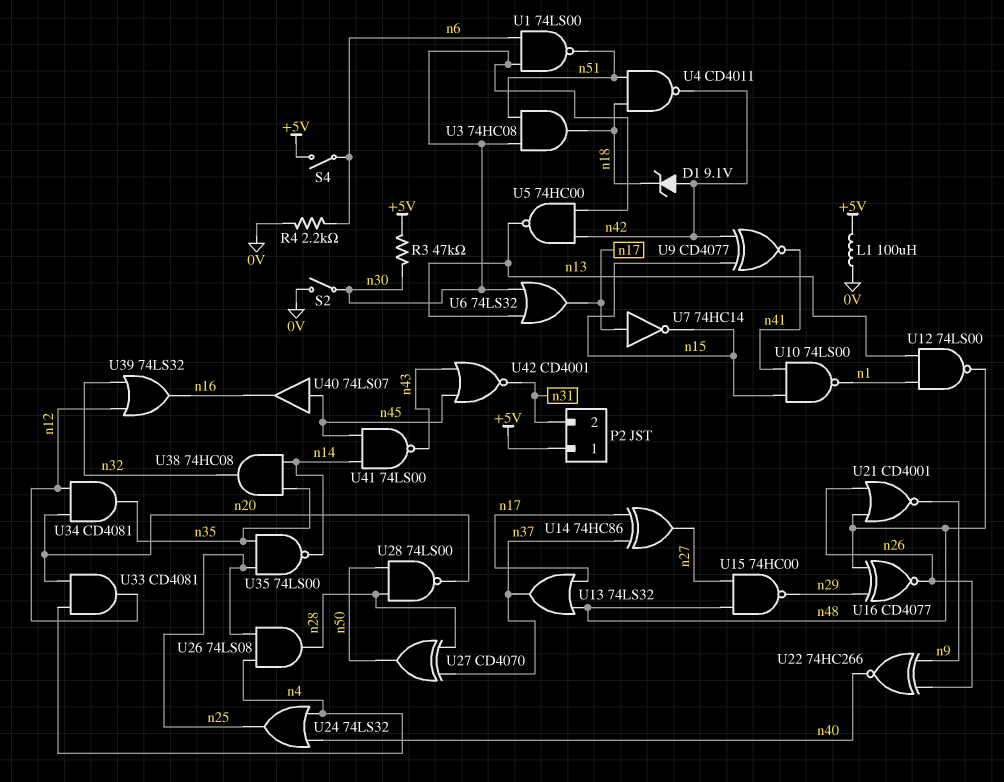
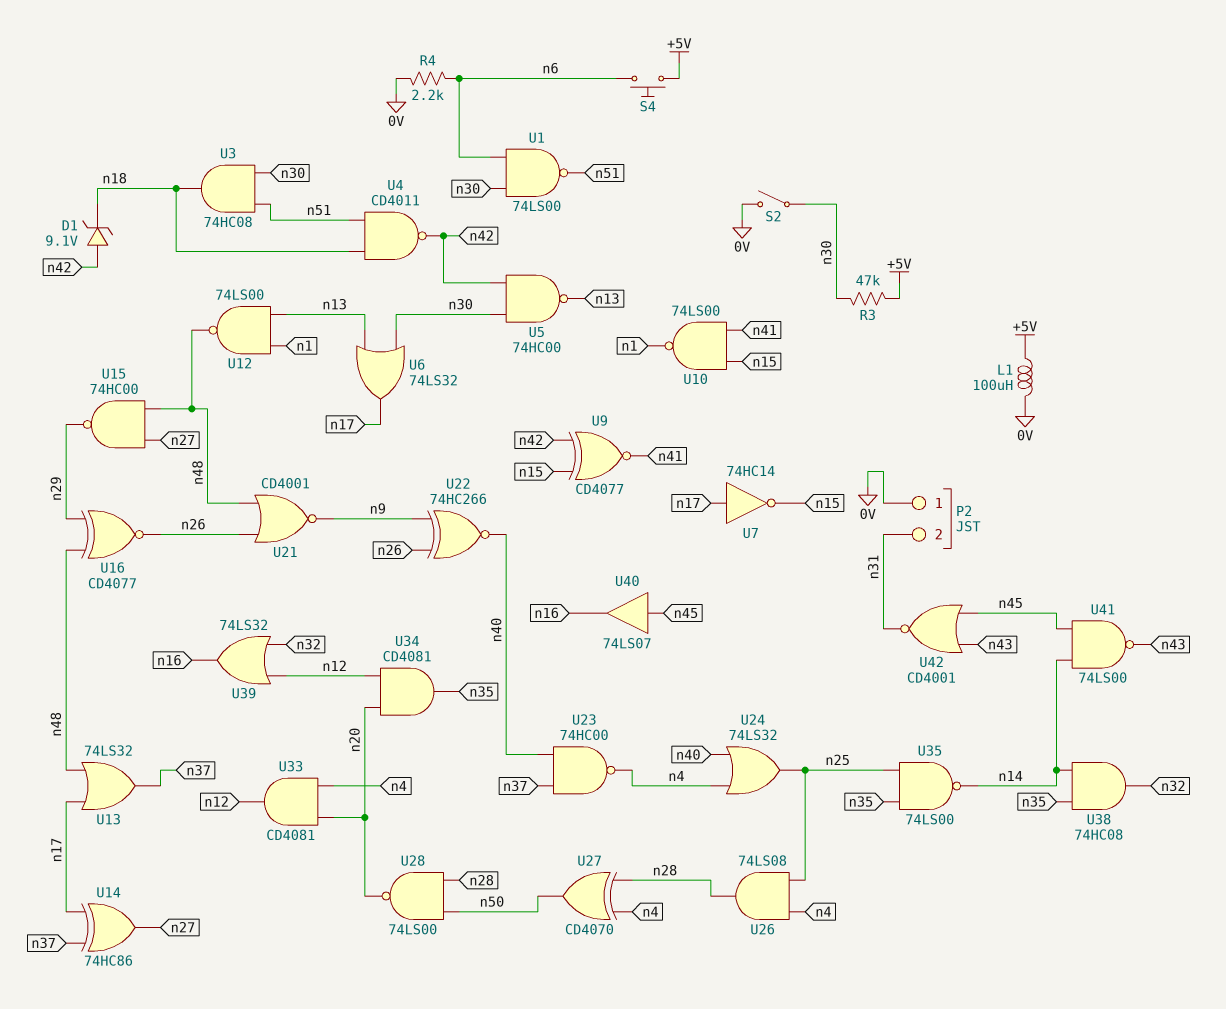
P2 pin 1: +5V -> 0V
S4: switch (+5V, n6) -> button (+5V, n6)
U23: none -> NAND 74HC00 (in n37, in n40, out n4)
U27: XOR CD4070 (in n28, in n37, out n50) -> XOR CD4070 (in n4, in n28, out n50)

